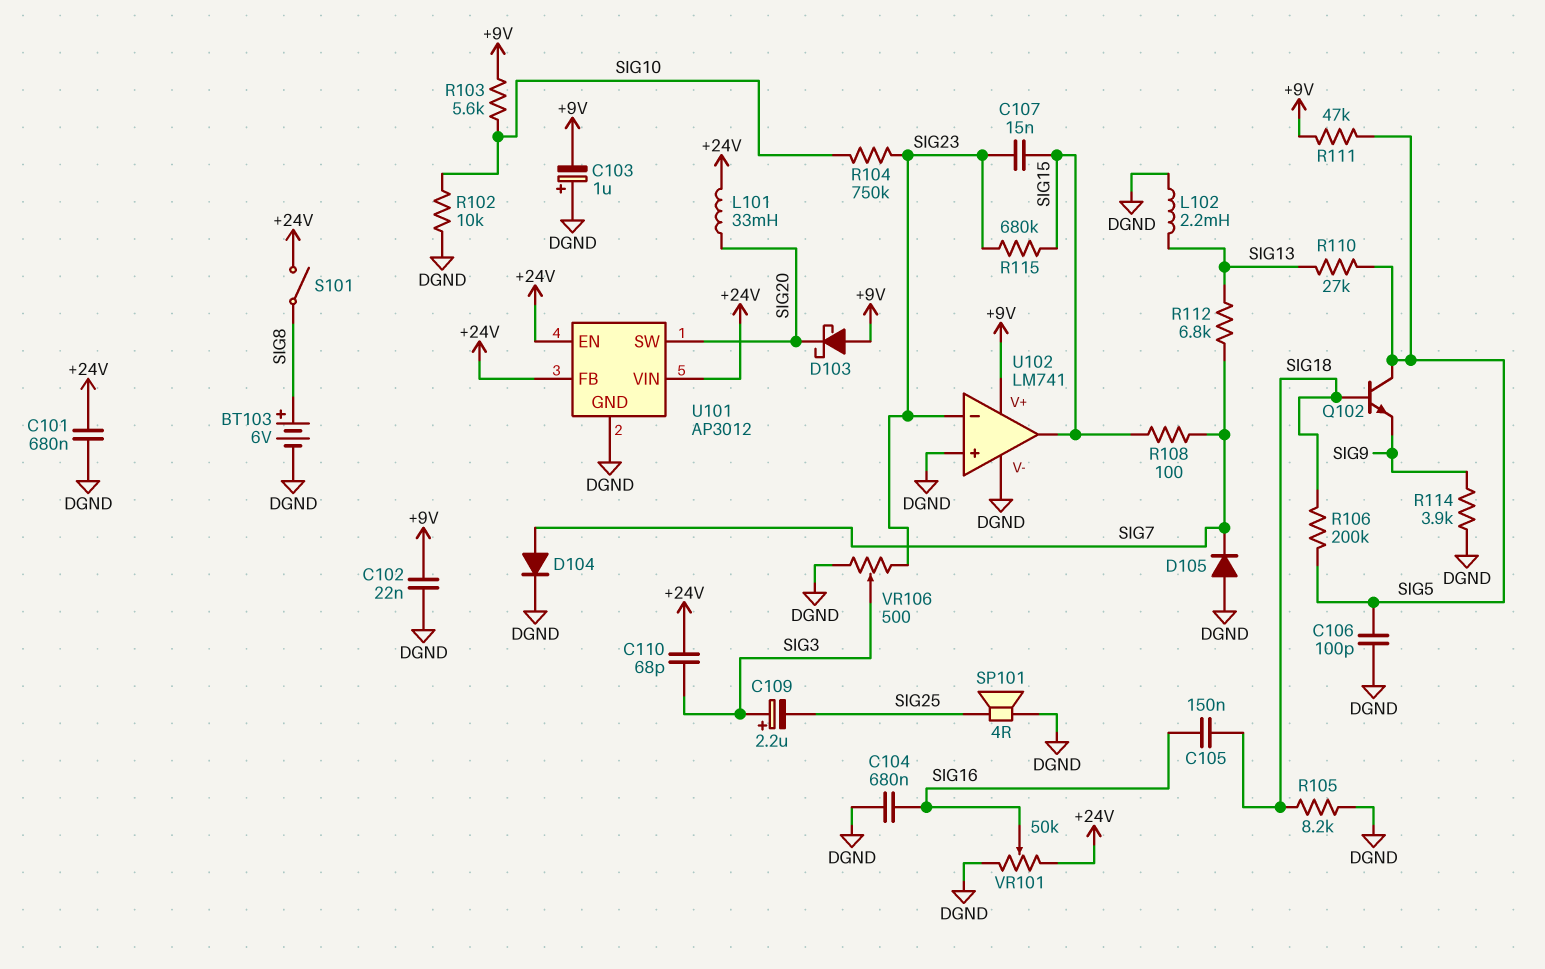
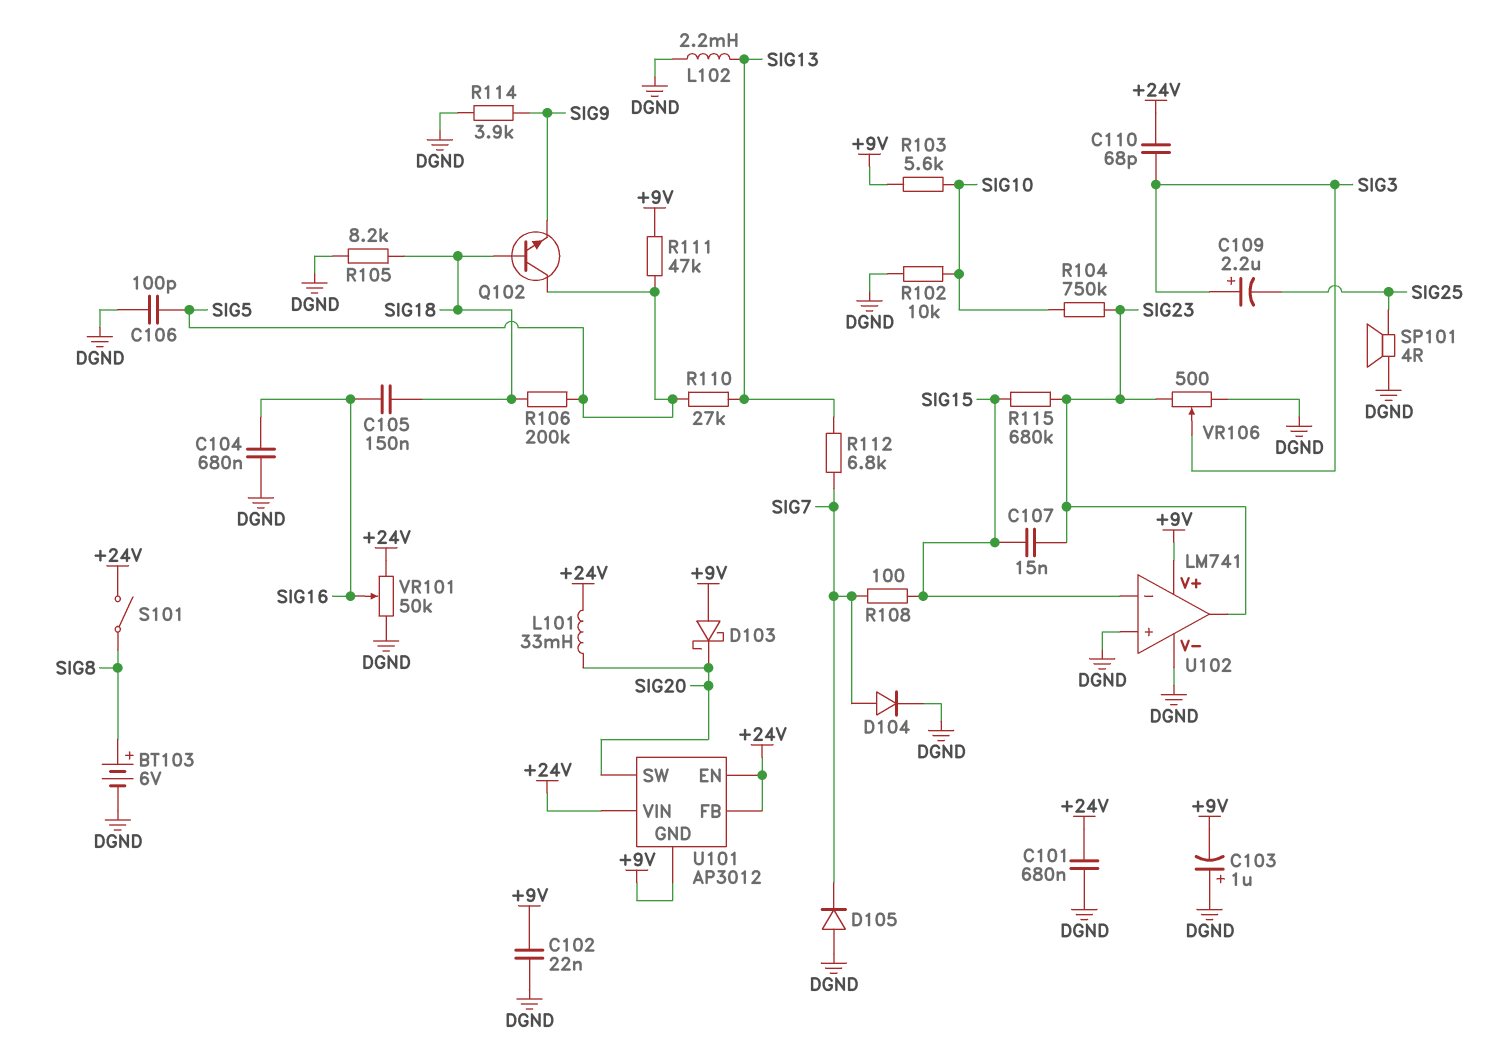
U101 pin GND: DGND -> +9V
U102 pin in-: SIG23 -> SIG15
U102 pin out: SIG15 -> SIG23

